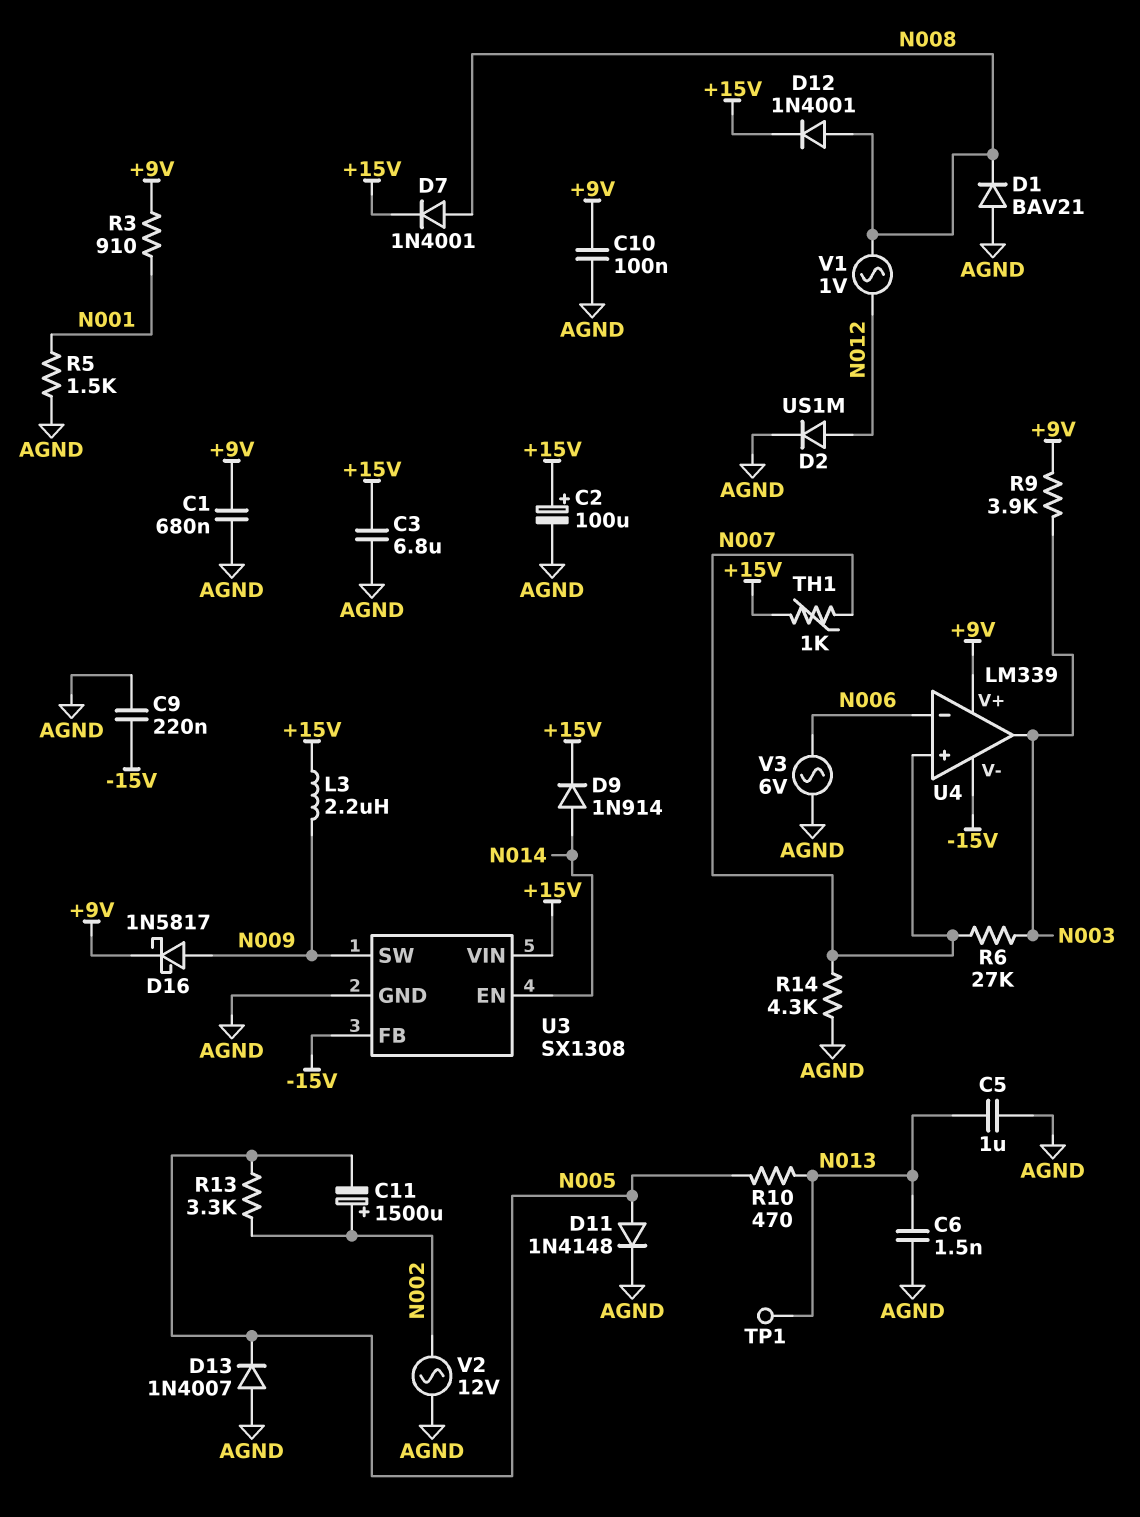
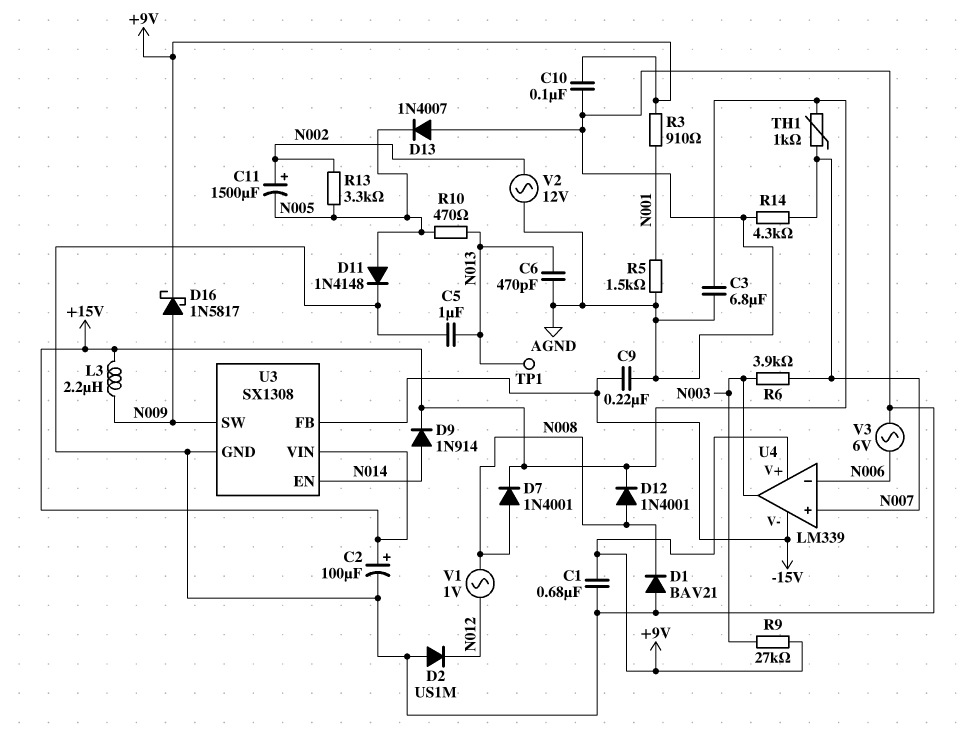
C6: 1.5nF (AGND, N013) -> 470pF (AGND, N013)
D2: diode US1M (A N012, K AGND) -> diode US1M (A AGND, K N012)
R6: 27k (N003, N007) -> 3.9k (N003, N007)
R9: 3.9k (+9V, N003) -> 27k (+9V, N003)

